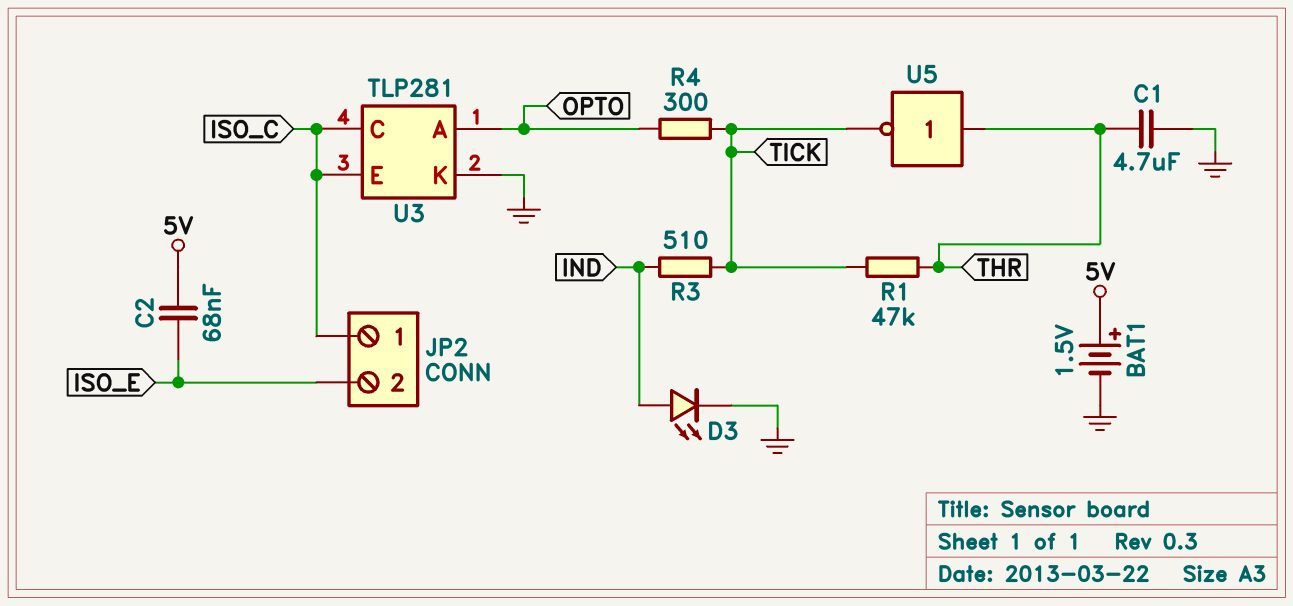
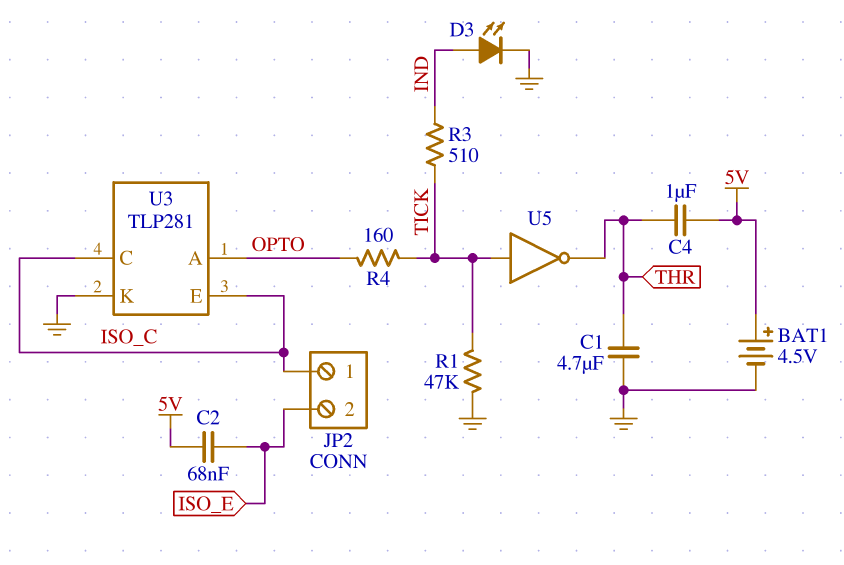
BAT1: 1.5V (plus 5V, minus GND) -> 4.5V (plus 5V, minus GND)
C4: none -> 1uF (5V, THR)
R1: 47k (THR, TICK) -> 47k (GND, TICK)
R4: 300 (OPTO, TICK) -> 160 (OPTO, TICK)
U5: NOT (in THR, out TICK) -> NOT (in TICK, out THR)

